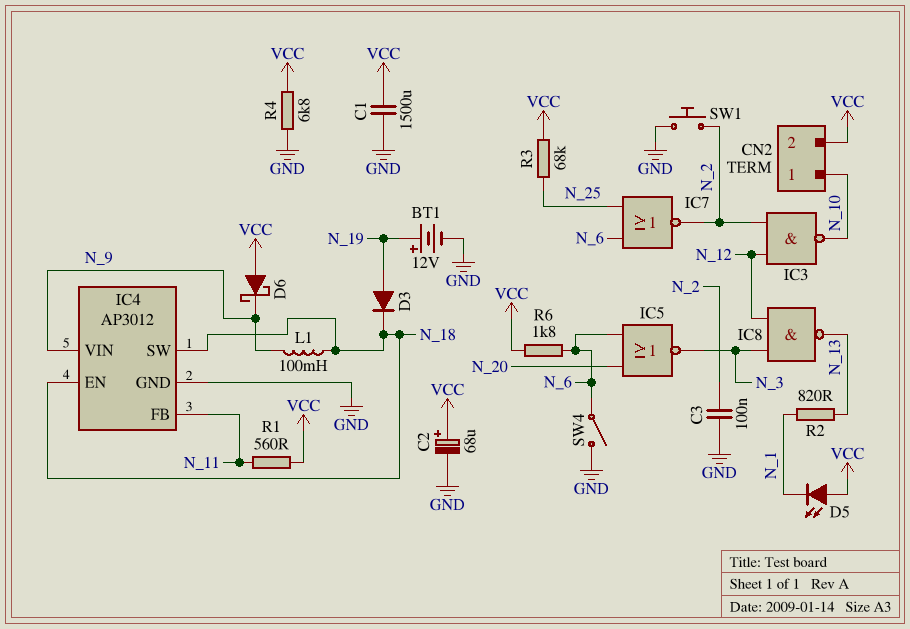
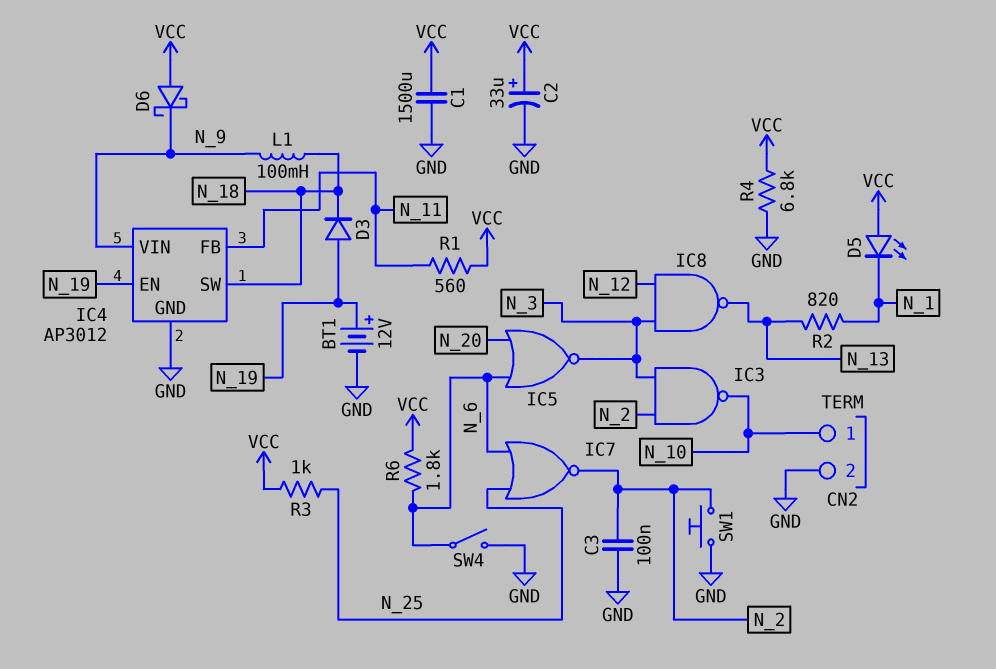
C2: 68uF (plus VCC, minus GND) -> 33uF (plus VCC, minus GND)
CN2 pin 2: VCC -> GND
IC3: NAND (in N_2, in N_12, out N_10) -> NAND (in N_2, in N_3, out N_10)
IC4 pin EN: N_18 -> N_19
R3: 68k (N_25, VCC) -> 1k (N_25, VCC)

